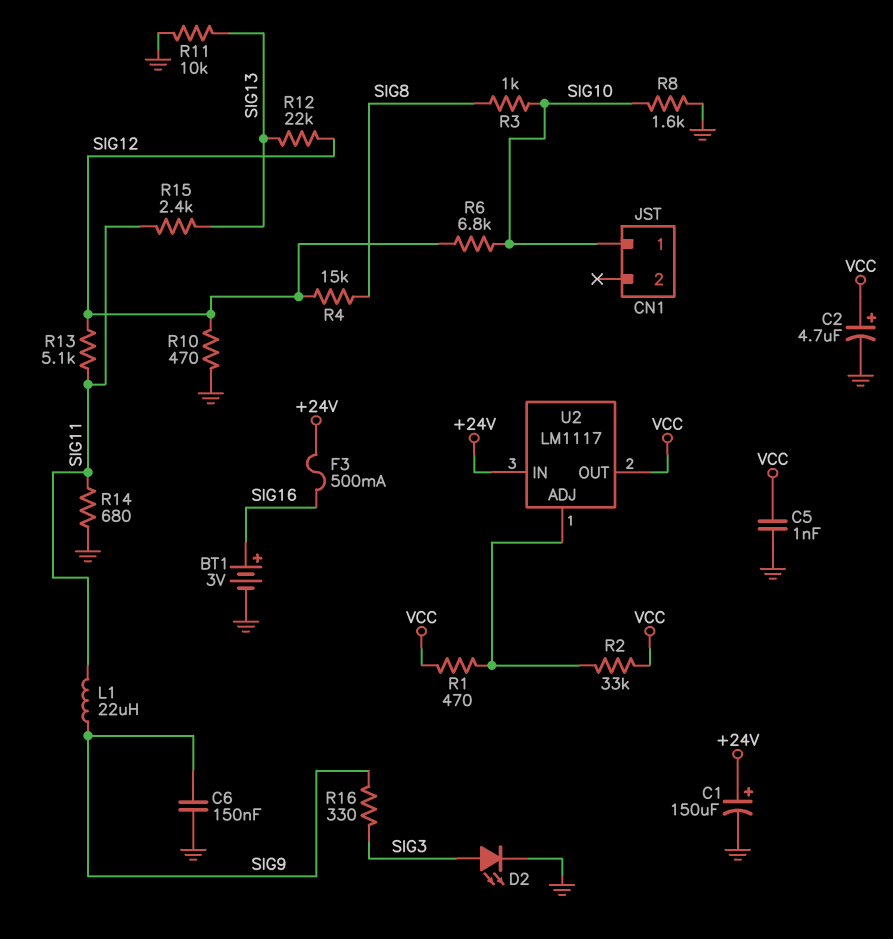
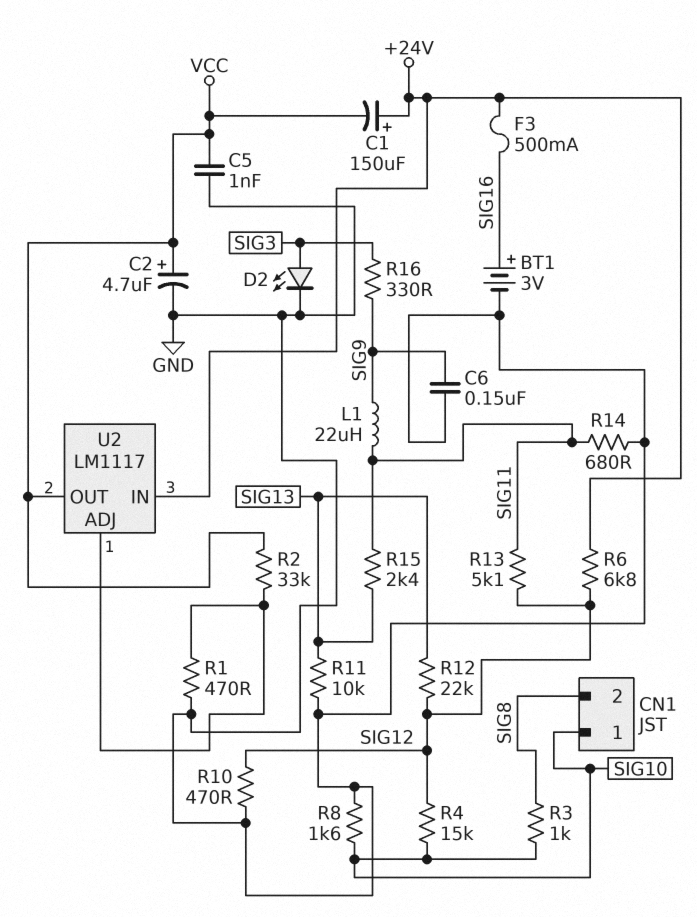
C1: 150uF (plus +24V, minus GND) -> 150uF (plus +24V, minus VCC)
CN1 pin 2: none -> SIG8
R1: 470 (U2/ADJ, VCC) -> 470 (GND, U2/ADJ)
R4: 15k (SIG8, SIG12) -> 15k (SIG10, SIG12)
R6: 6.8k (SIG10, SIG12) -> 6.8k (+24V, SIG12)

